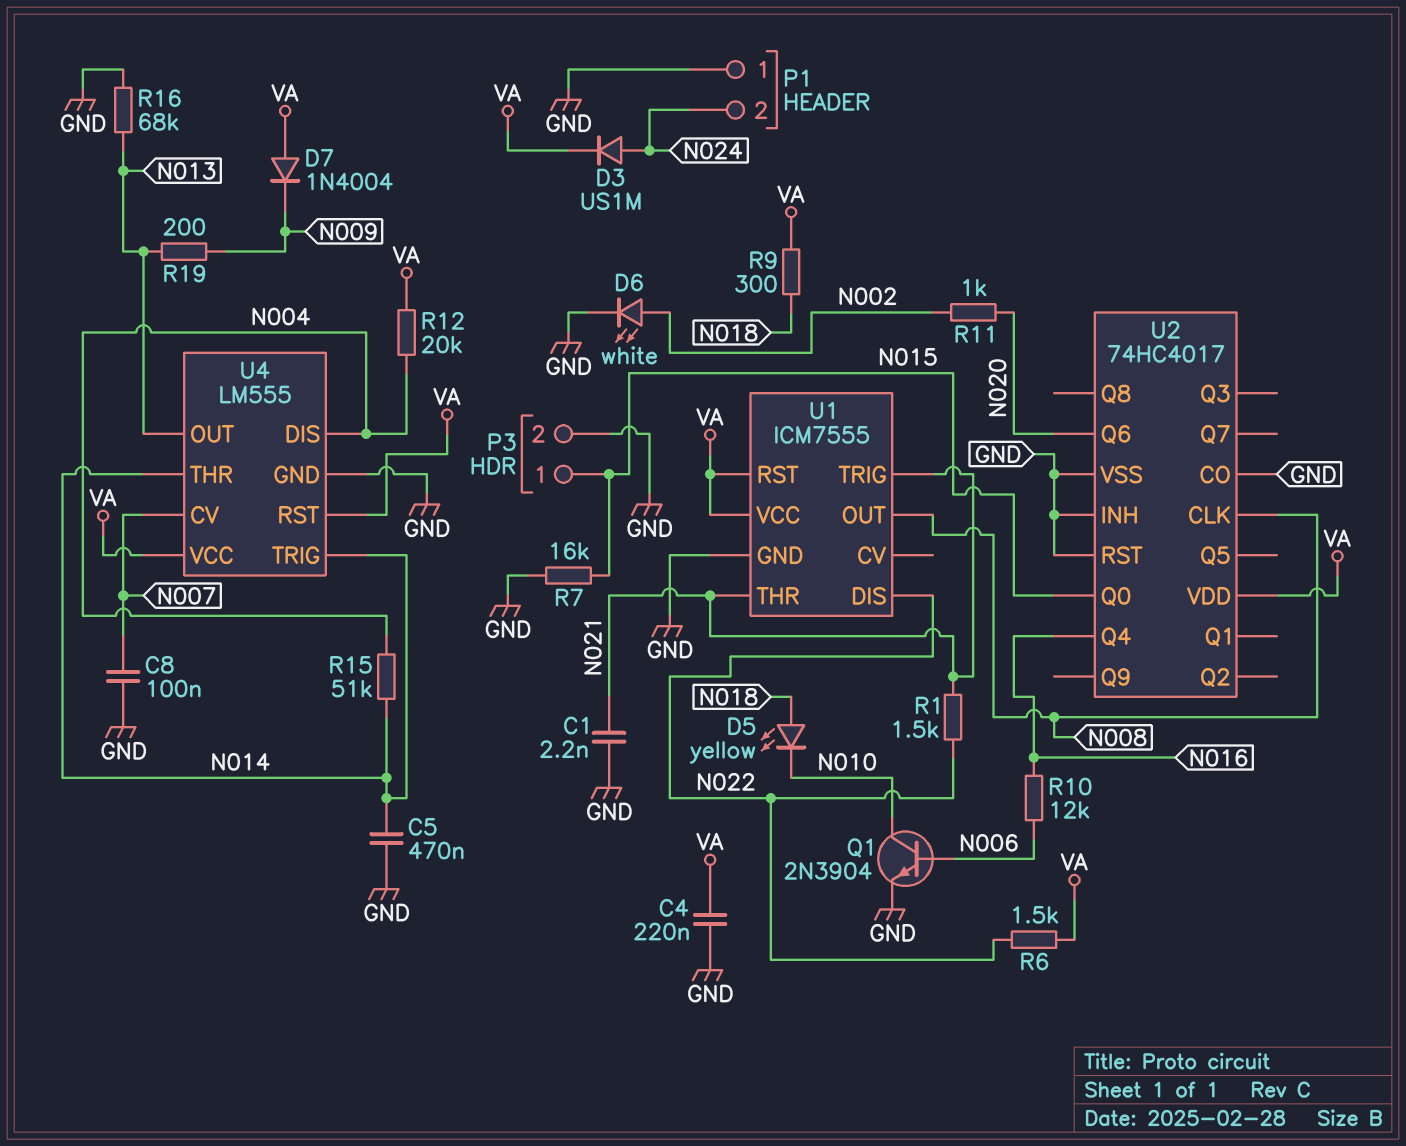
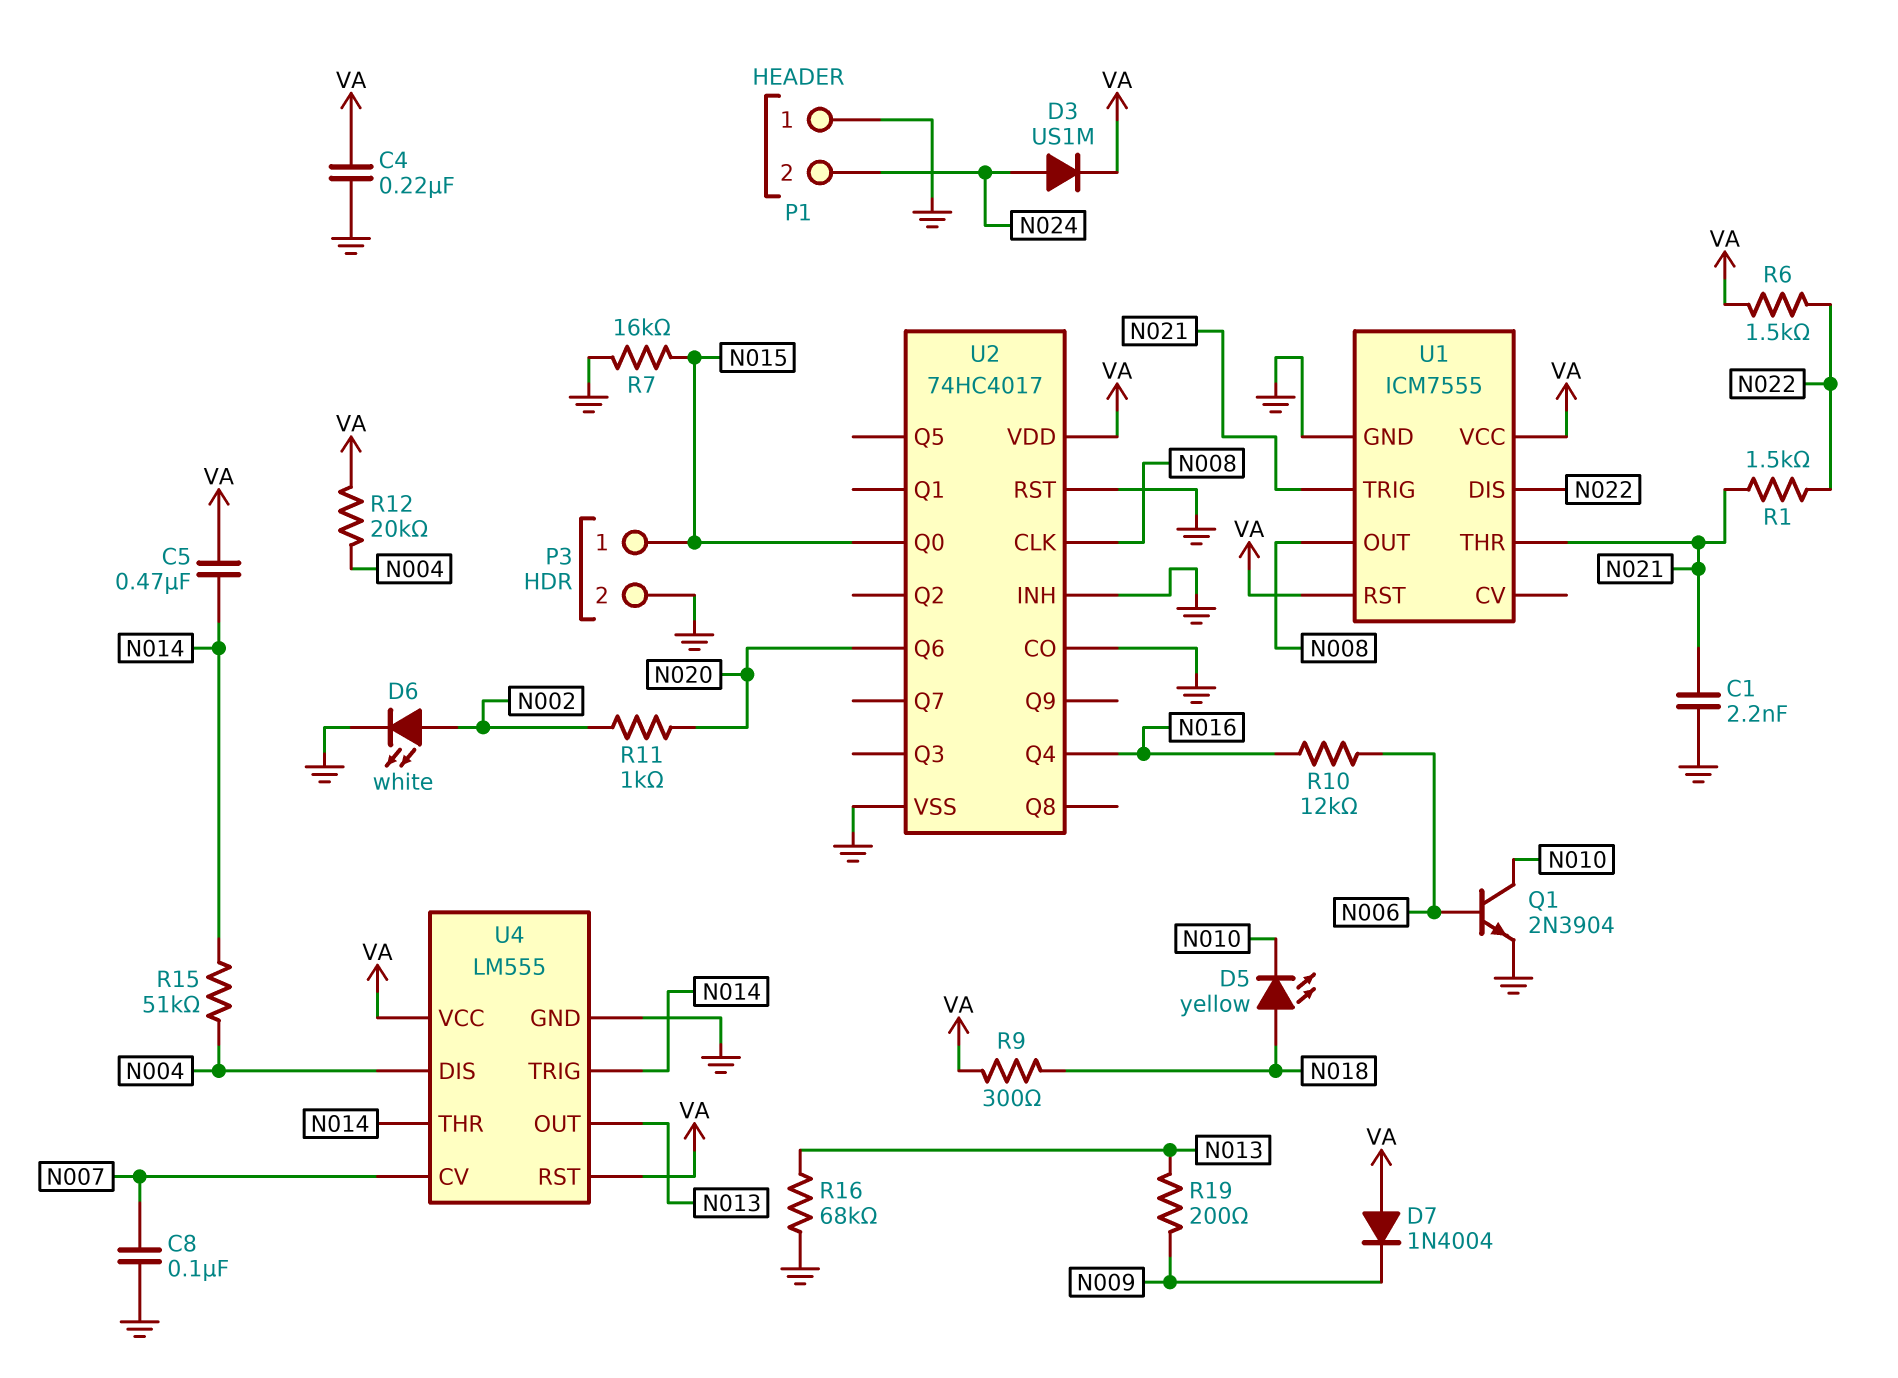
C5: 470nF (GND, N014) -> 470nF (N014, VA)

